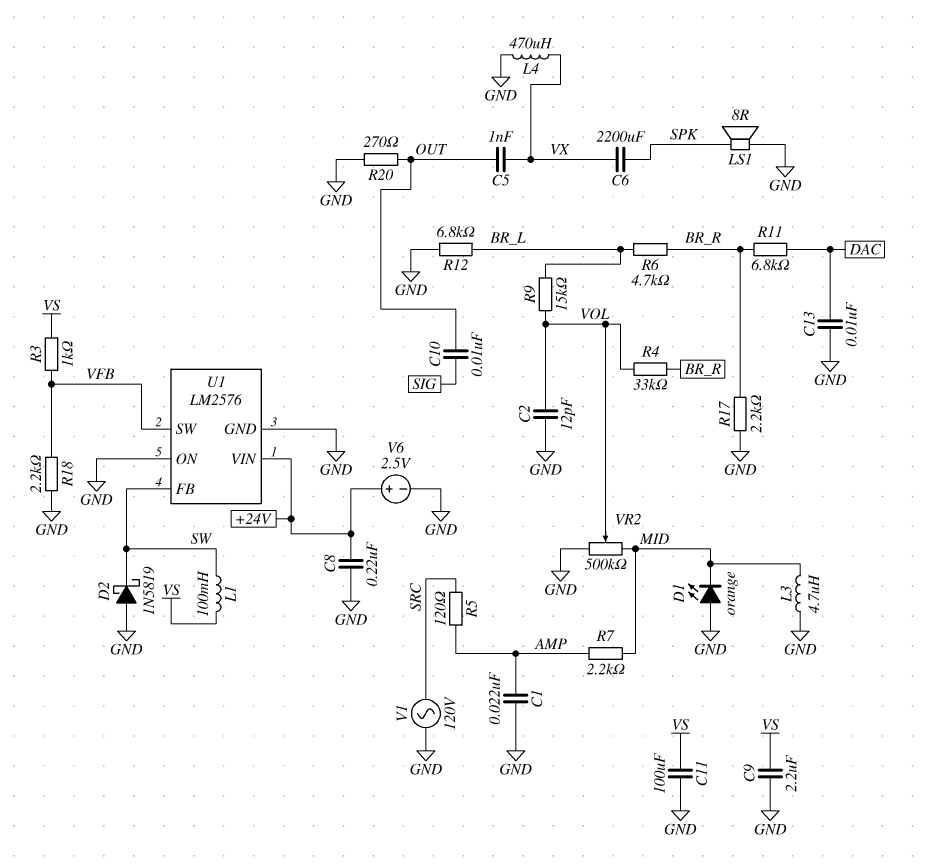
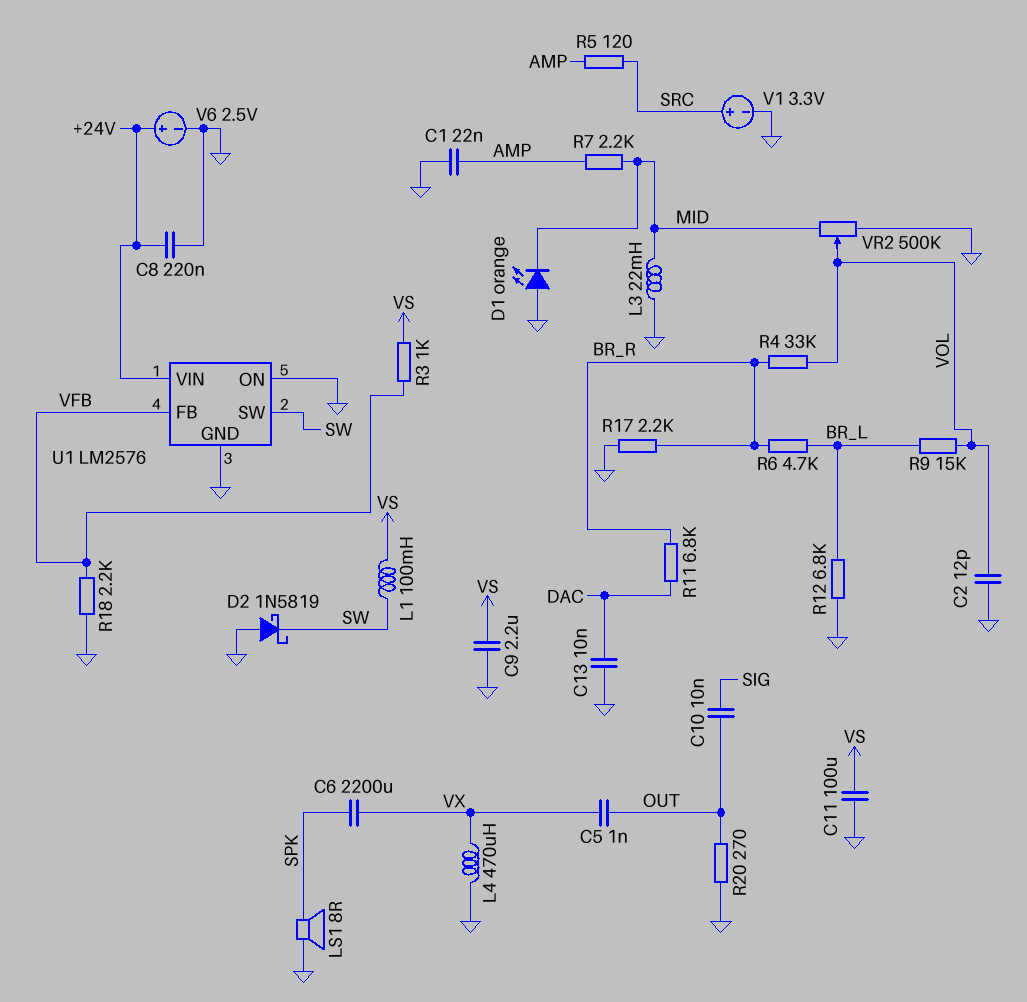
L3: 4.7uH (GND, MID) -> 22mH (GND, MID)
U1 pin FB: SW -> VFB
U1 pin SW: VFB -> SW
V1: AC 120V (GND, SRC) -> 3.3V (plus SRC, minus GND)

